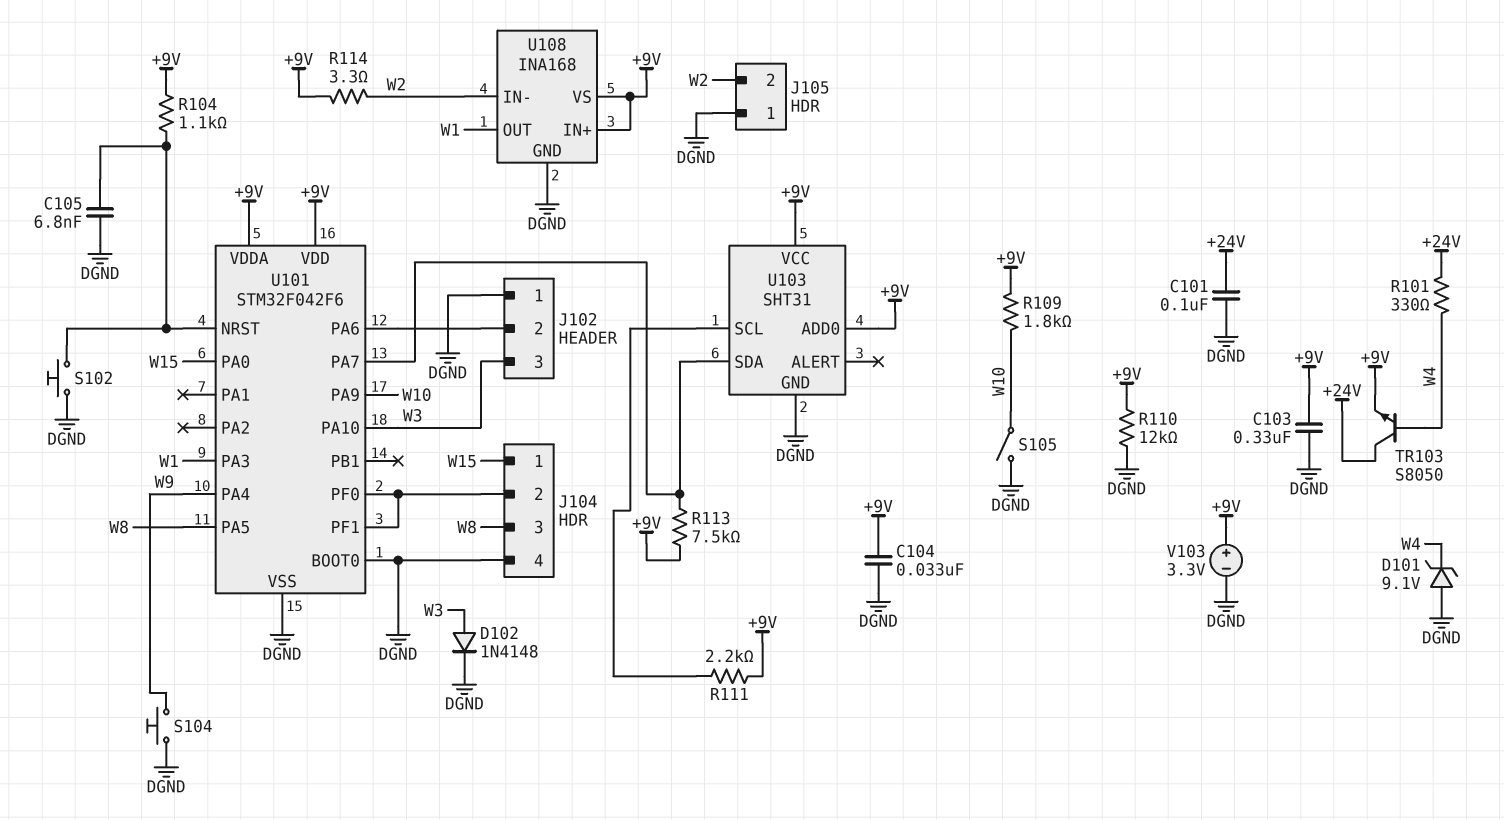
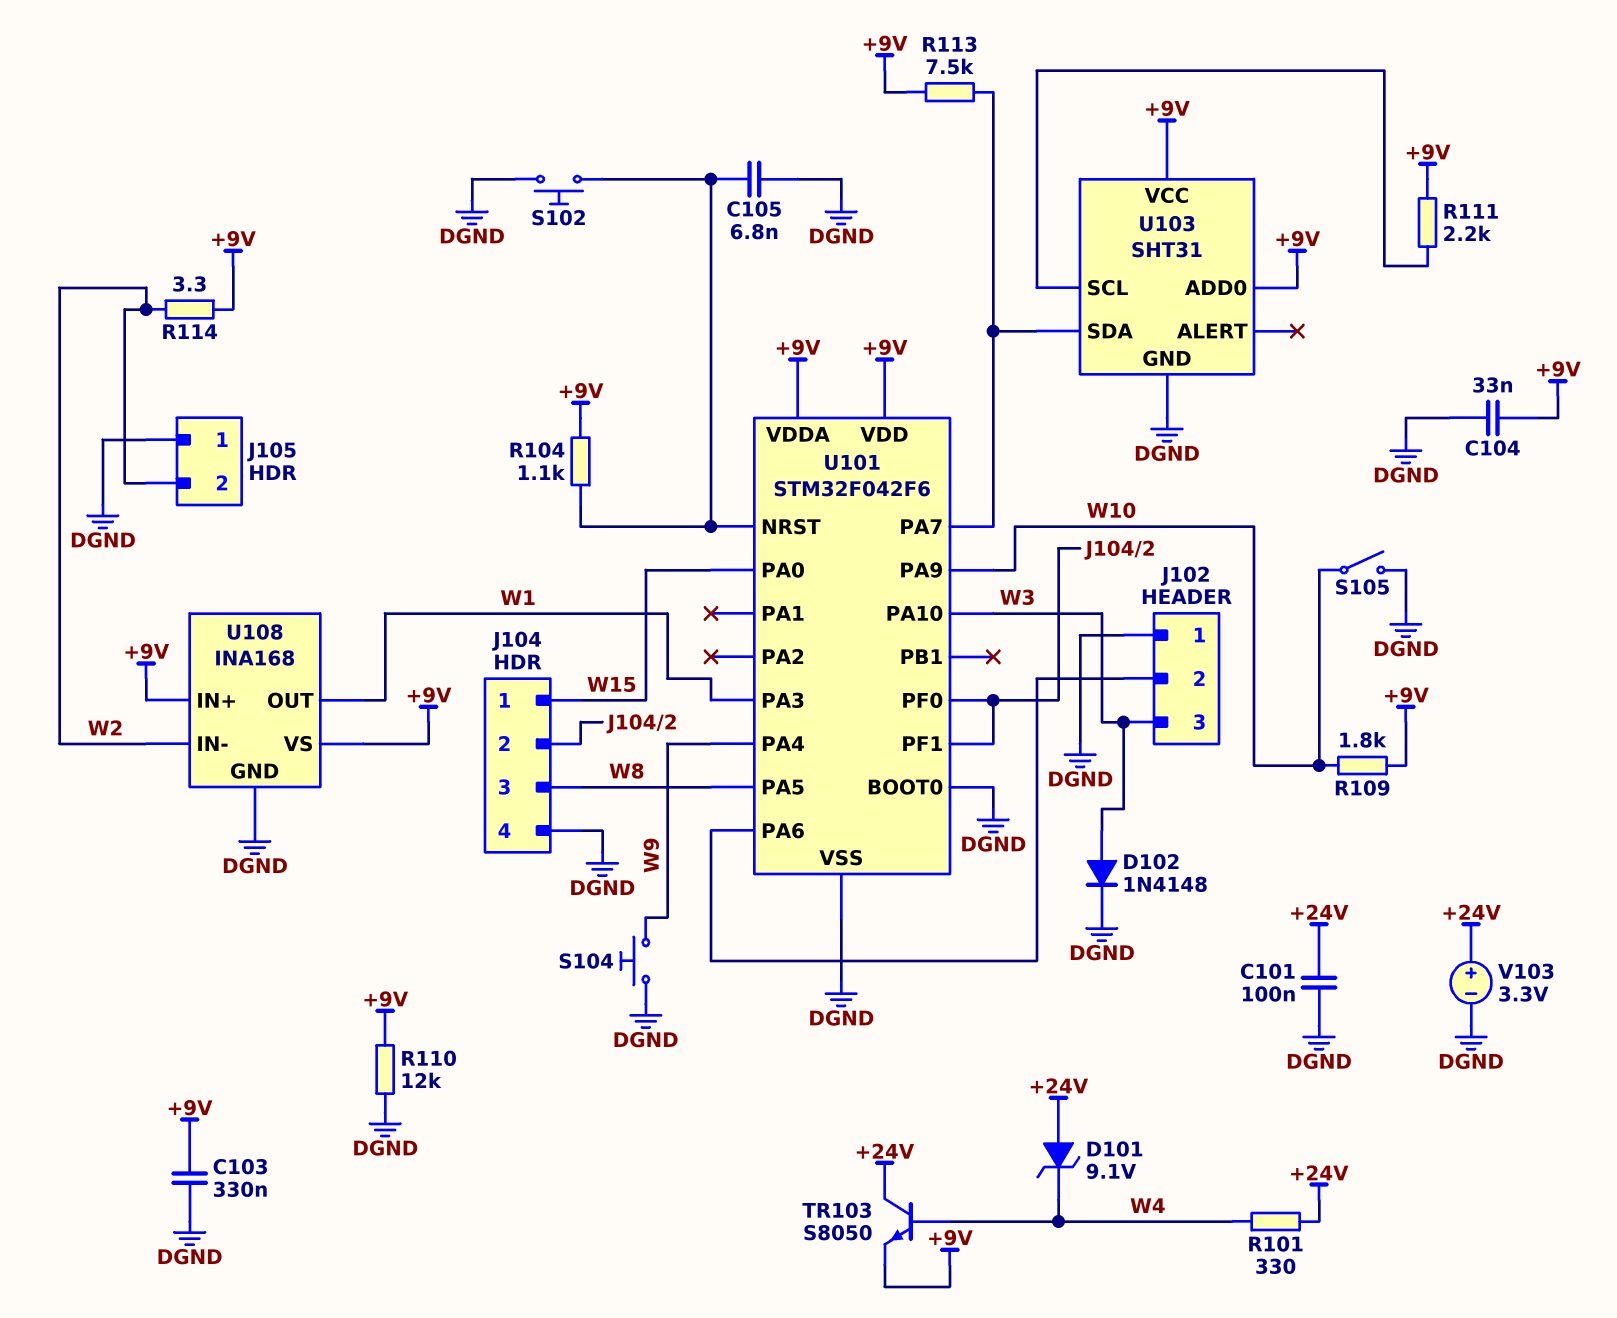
D101: zener 9.1V (A DGND, K W4) -> zener 9.1V (A +24V, K W4)
V103: 3.3V (plus +9V, minus DGND) -> 3.3V (plus +24V, minus DGND)

